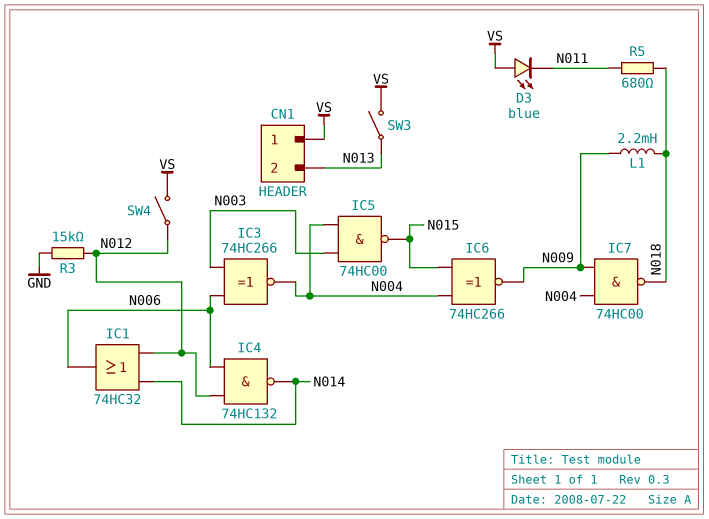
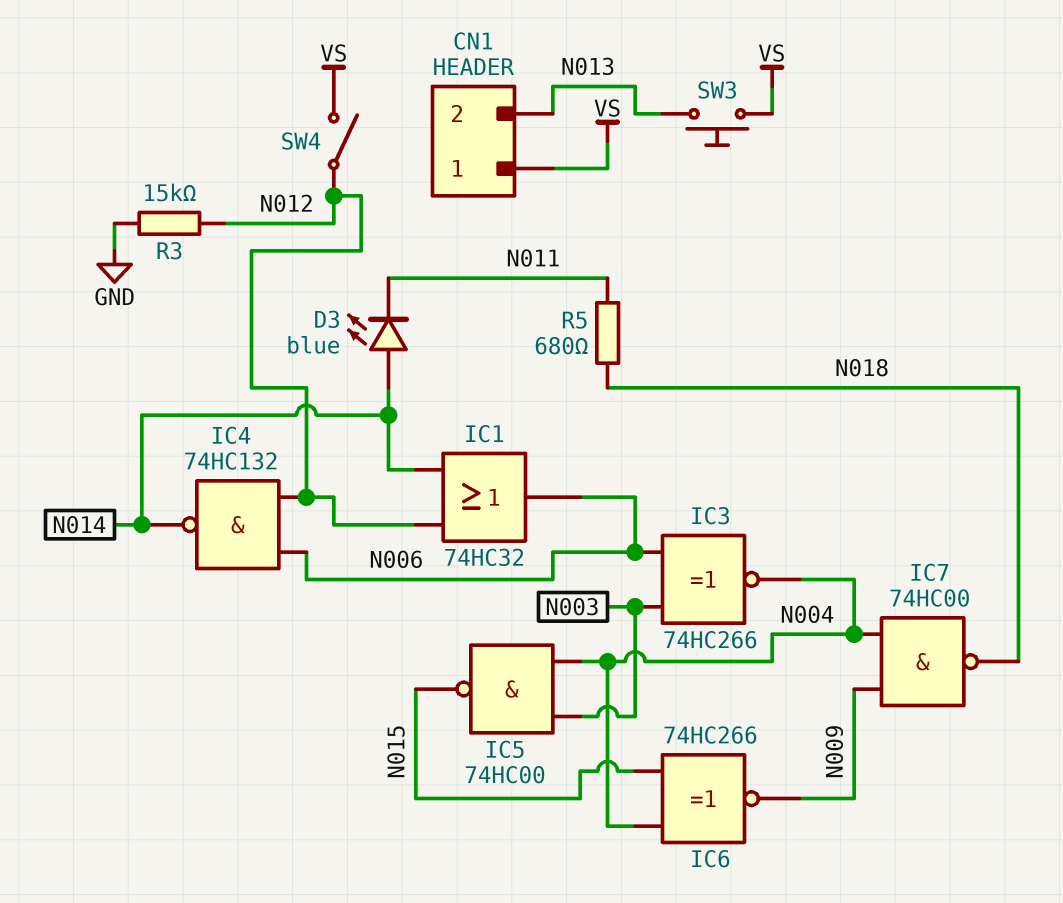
D3: LED blue (A VS, K N011) -> LED blue (A N014, K N011)
L1: 2.2mH (N009, N018) -> none
SW3: switch (N013, VS) -> button (N013, VS)

